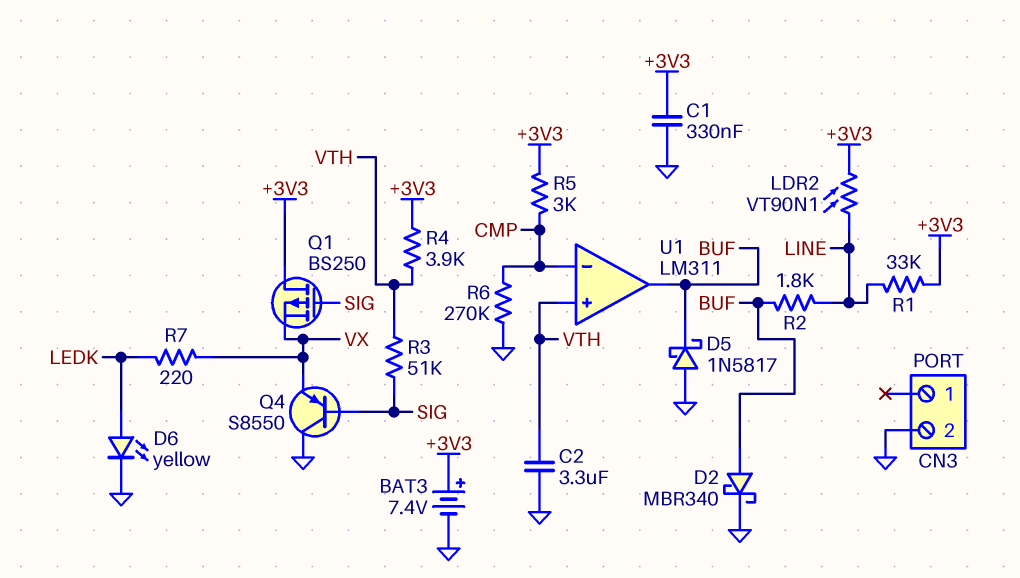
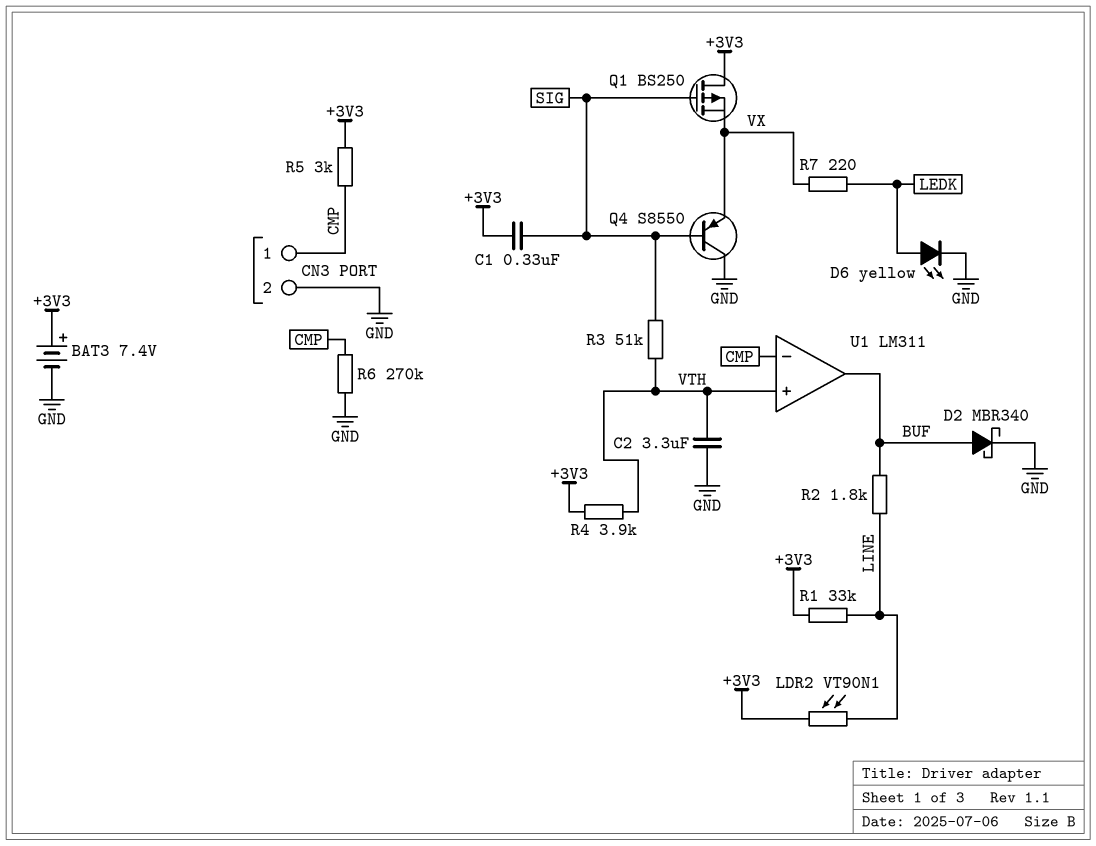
C1: 330nF (+3V3, GND) -> 330nF (+3V3, SIG)
CN3 pin 1: none -> CMP
D5: schottky 1N5817 (A GND, K BUF) -> none

